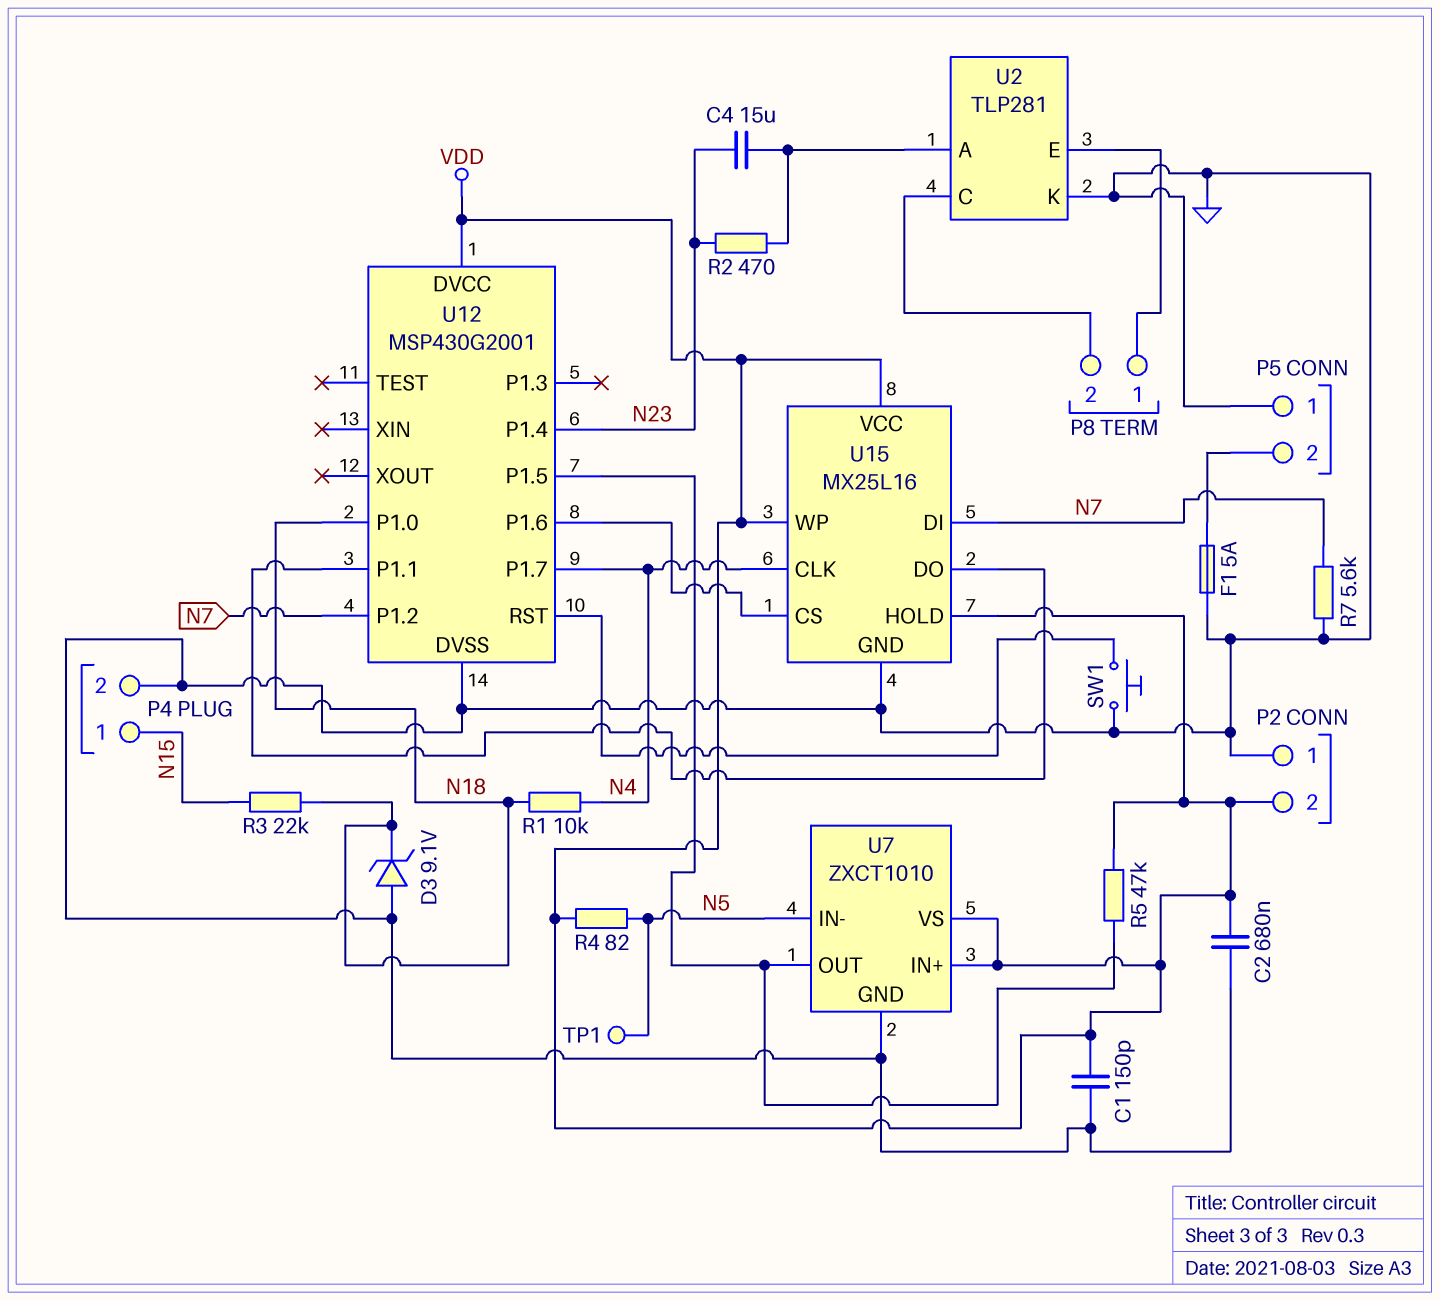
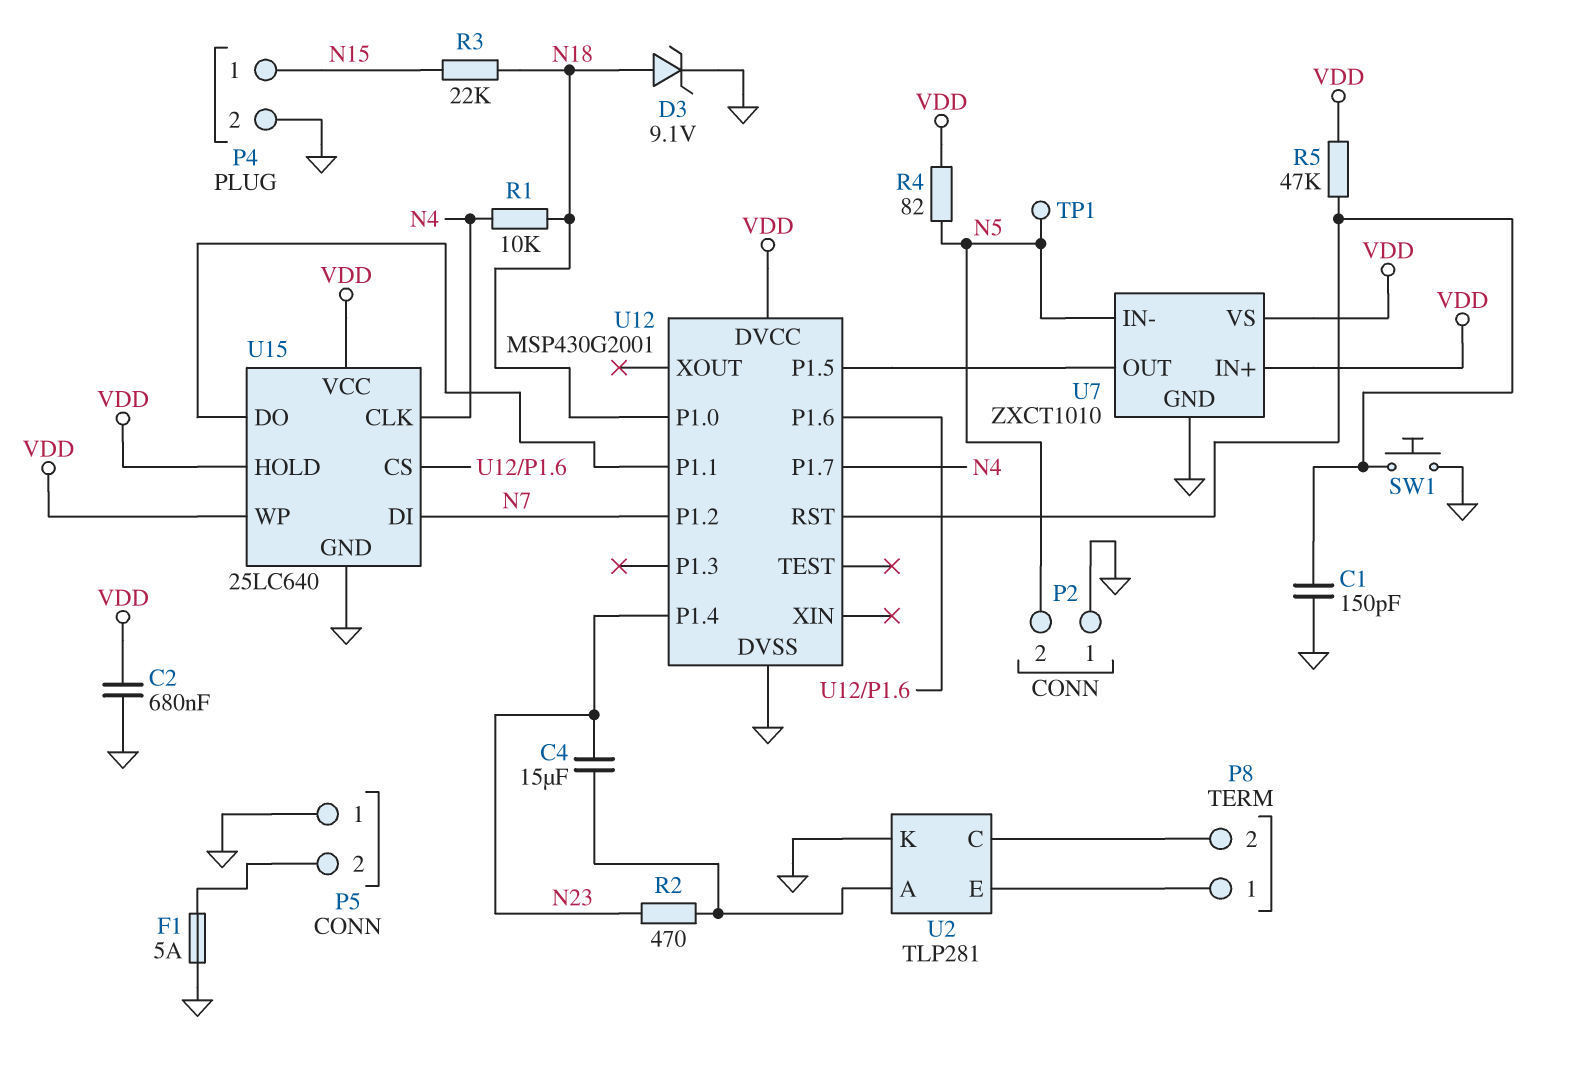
C1: 150pF (GND, VDD) -> 150pF (GND, U12/RST)
D3: zener 9.1V (A GND, K N18) -> zener 9.1V (A N18, K GND)
P2 pin 2: VDD -> N5
R5: 47k (U7/OUT, VDD) -> 47k (U12/RST, VDD)
R7: 5.6k (GND, N7) -> none
U15: MX25L16 -> 25LC640

